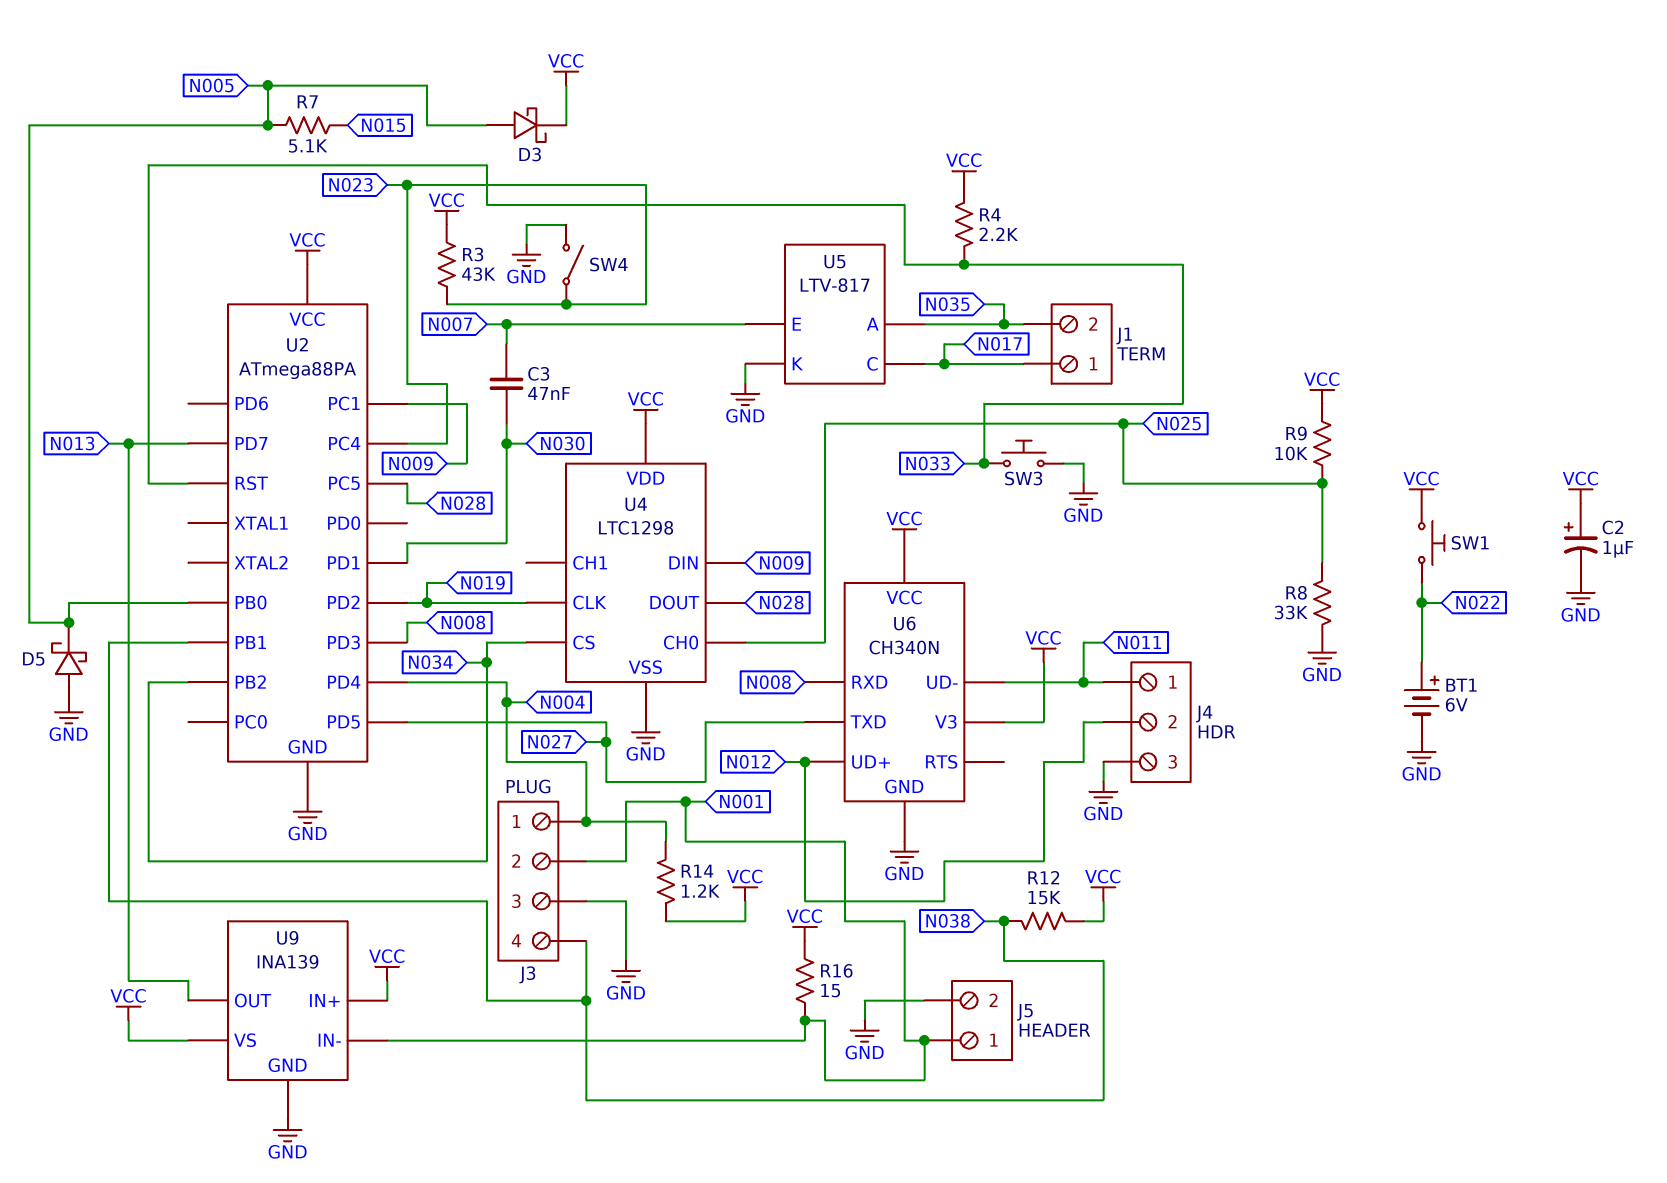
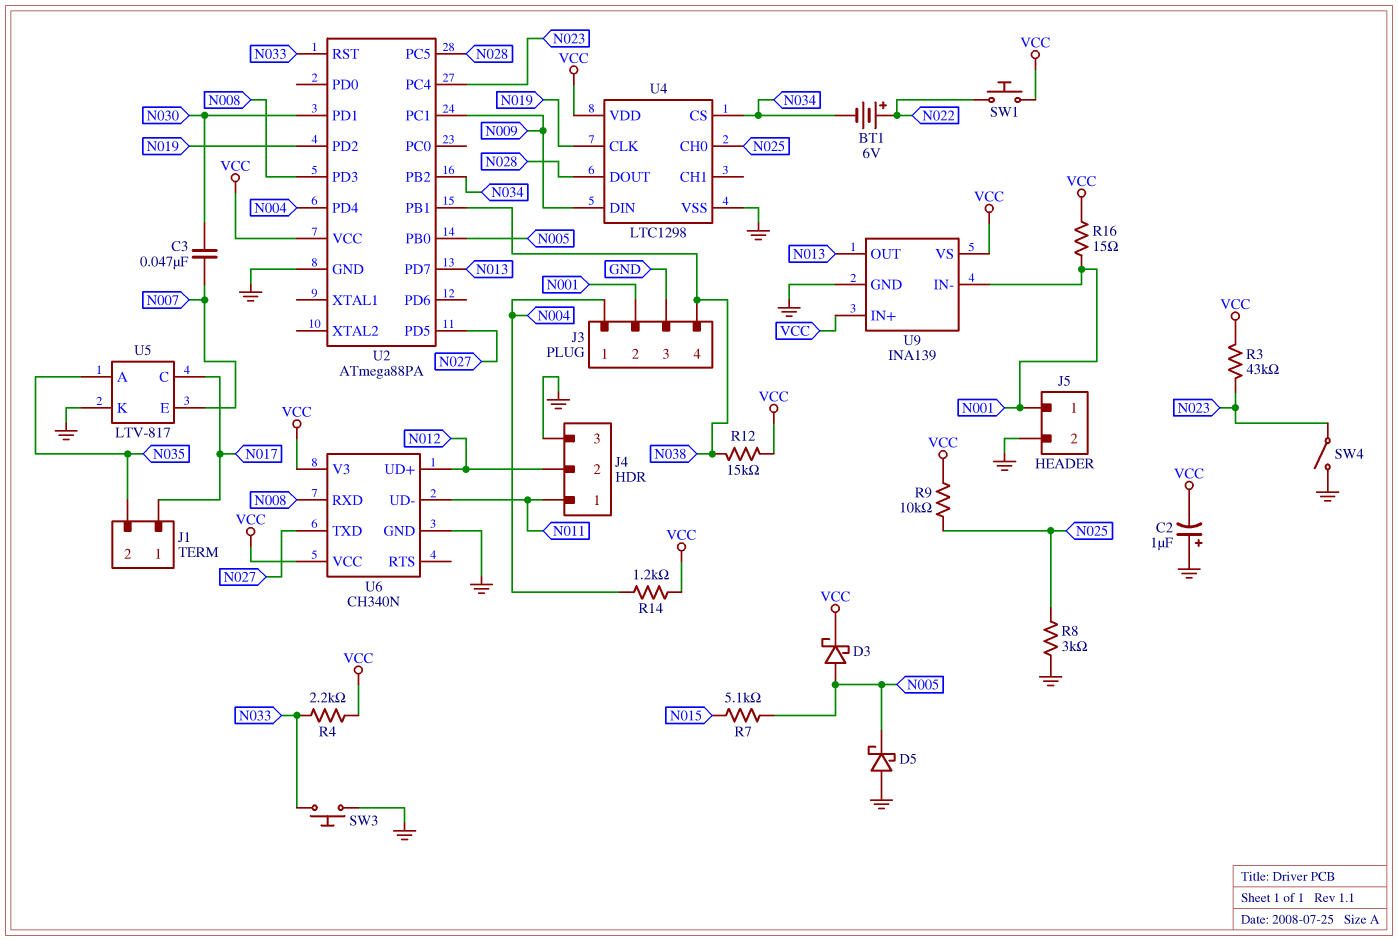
BT1: 6V (plus N022, minus GND) -> 6V (plus N022, minus N034)
C2: 1uF (plus VCC, minus GND) -> 1uF (plus GND, minus VCC)
R8: 33k (GND, N025) -> 3k (GND, N025)

